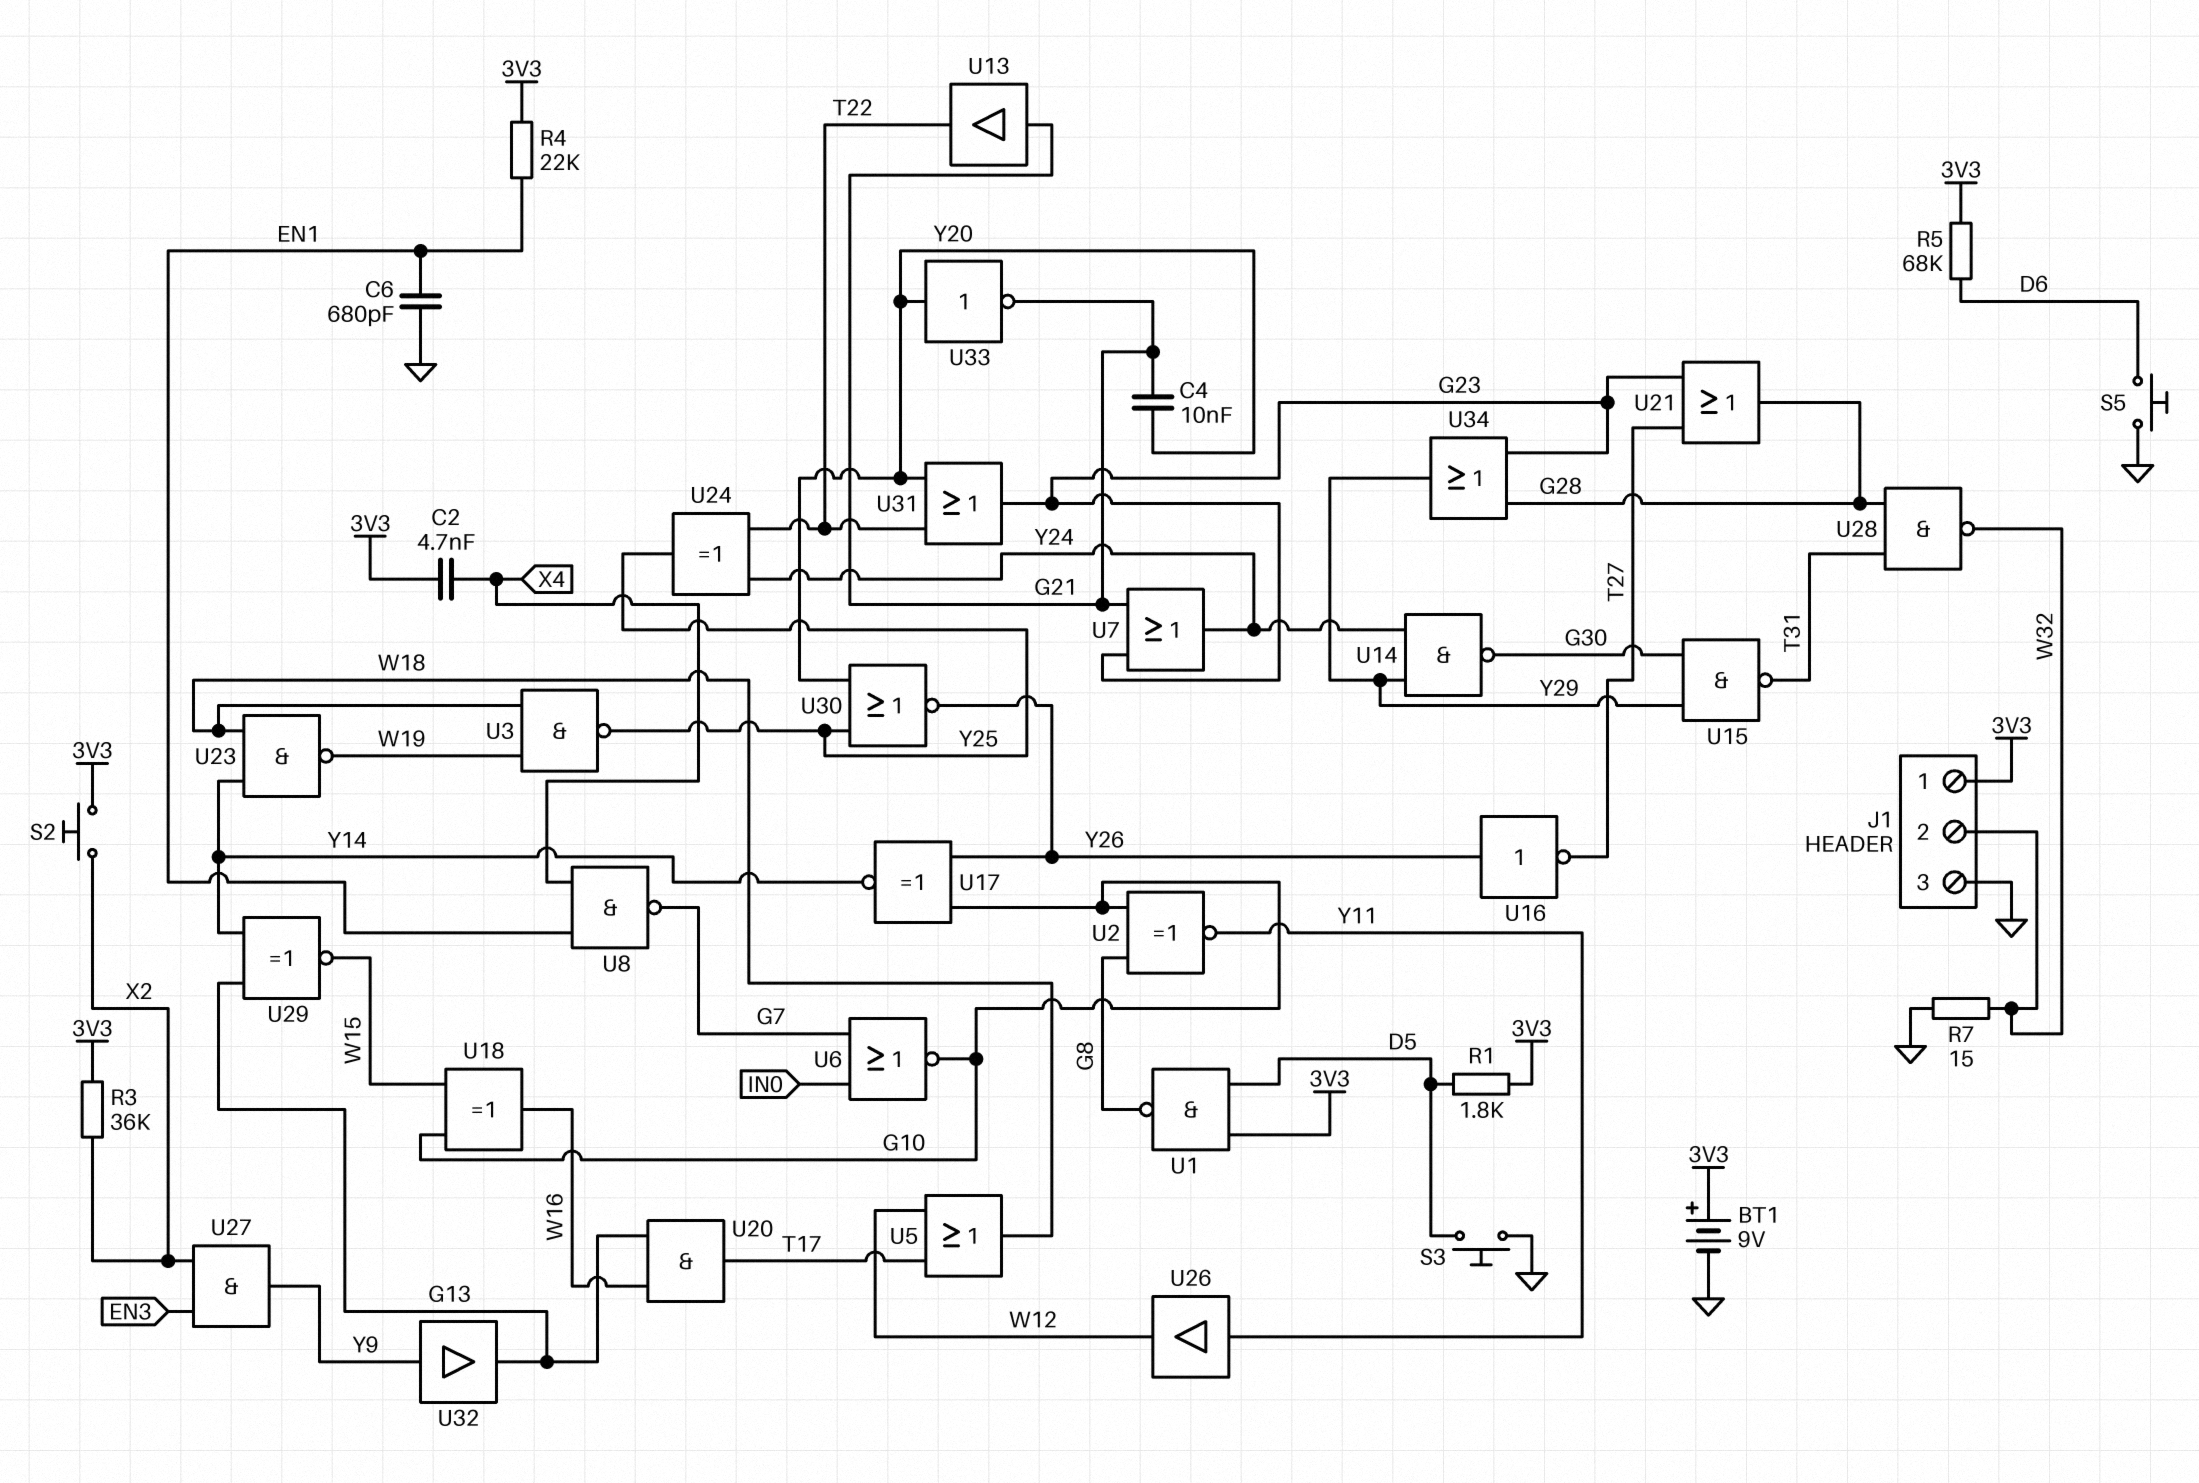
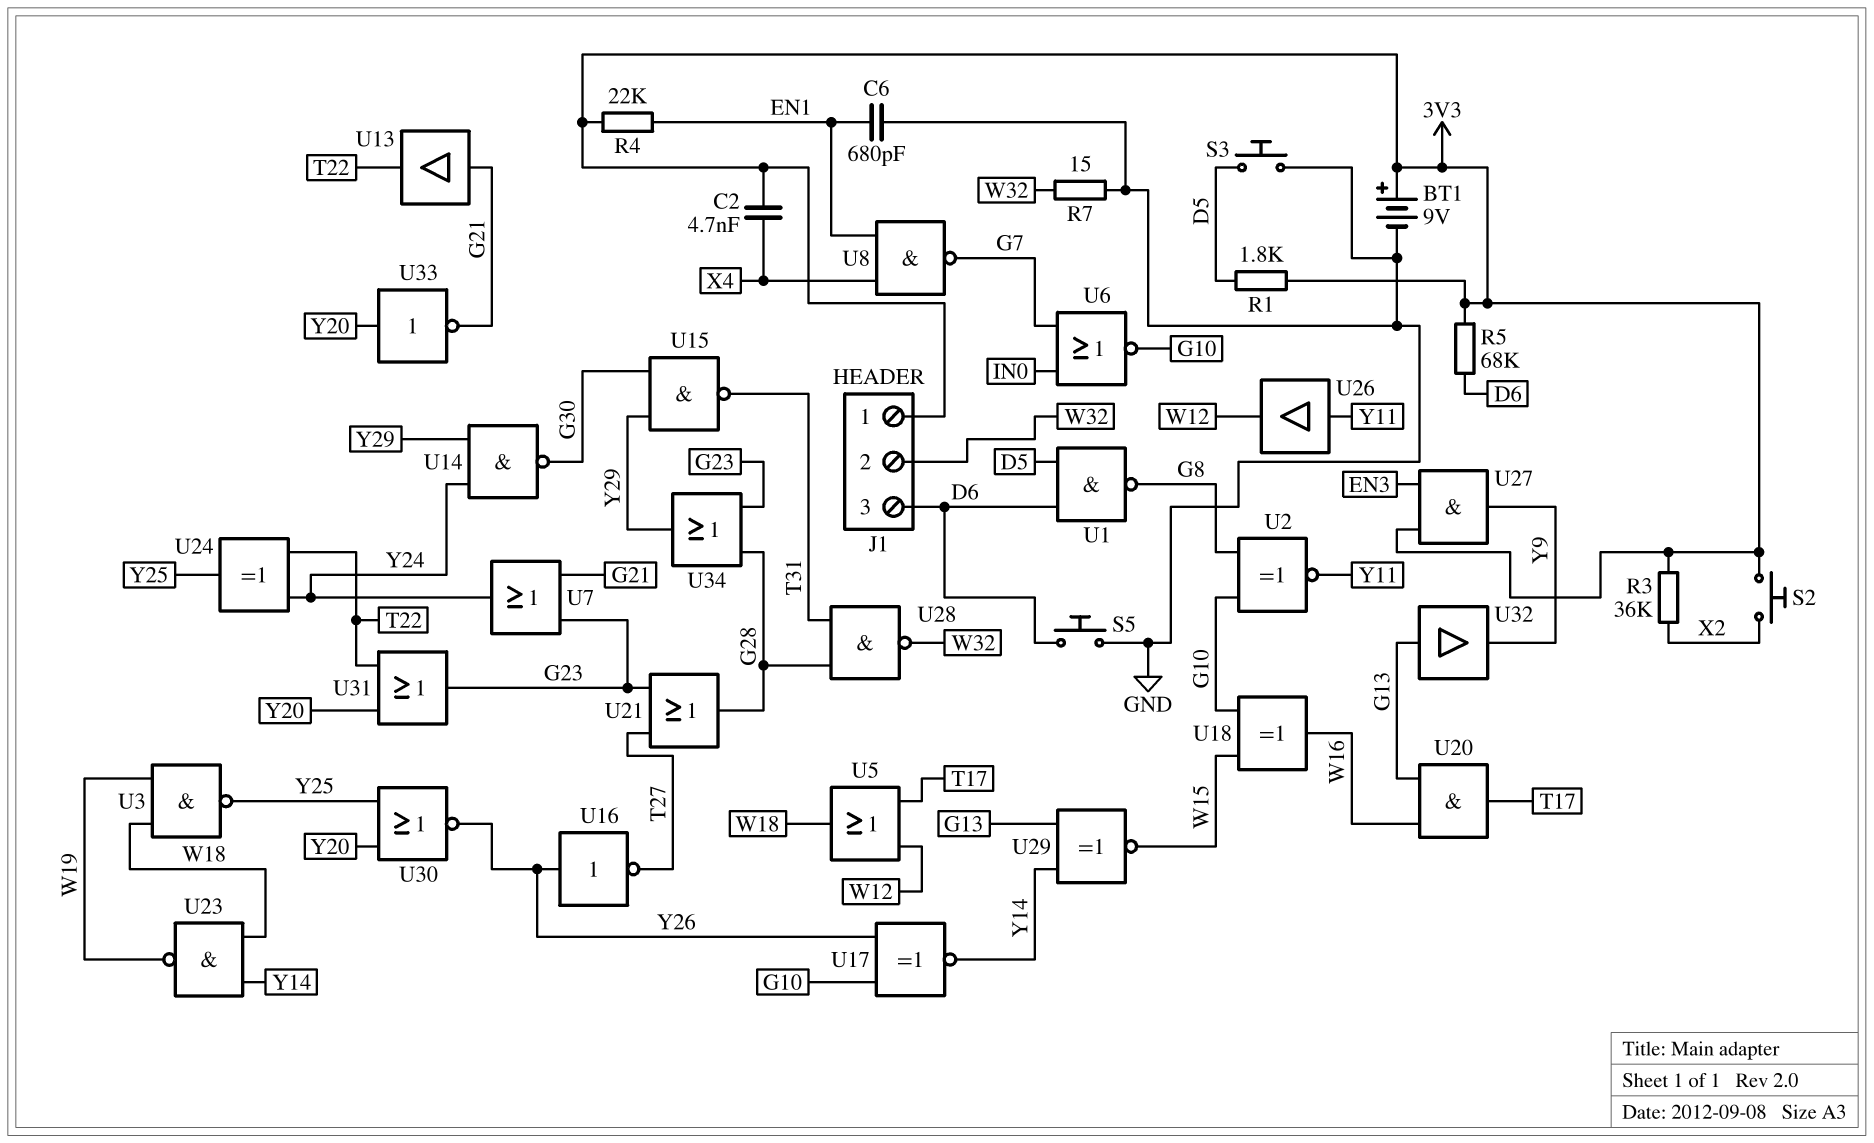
C4: 10nF (G21, Y20) -> none
J1 pin 3: GND -> D6
U1: NAND (in 3V3, in D5, out G8) -> NAND (in D5, in D6, out G8)
U27: AND (in EN3, in X2, out Y9) -> AND (in 3V3, in EN3, out Y9)
U32: buffer (in Y9, out G13) -> buffer (in G13, out Y9)

